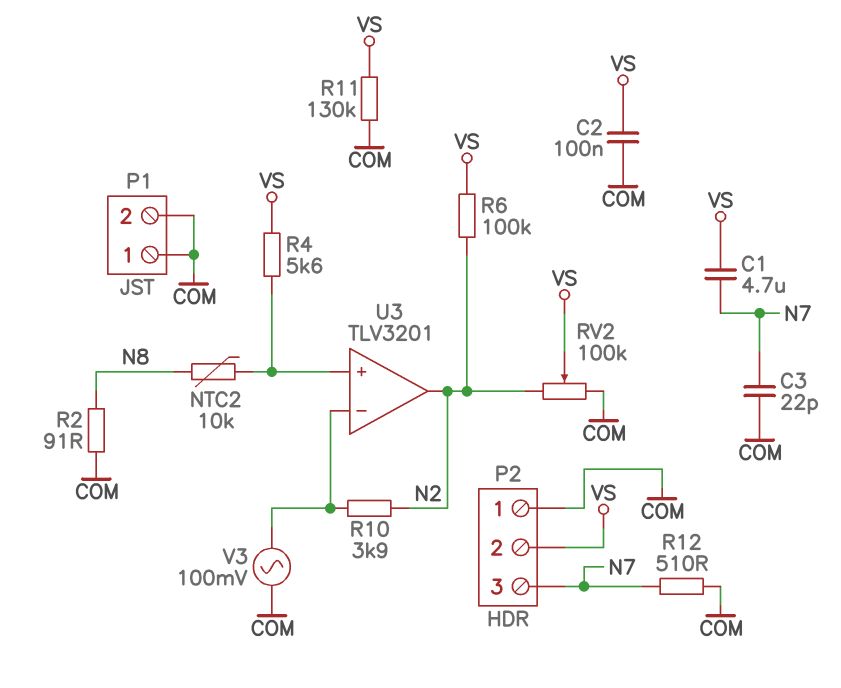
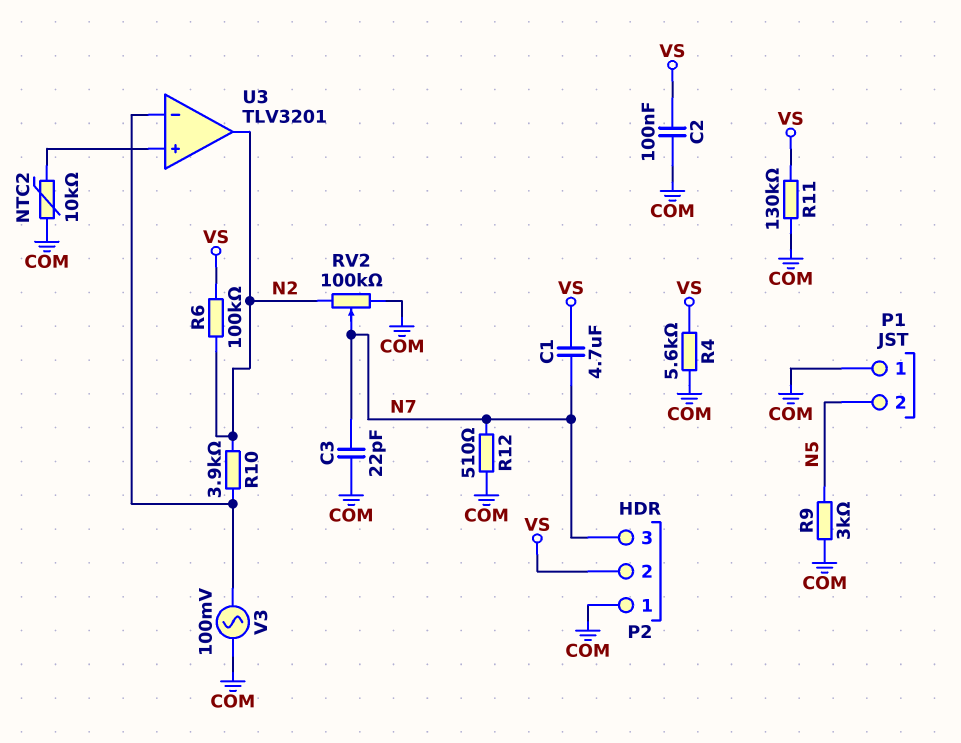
NTC2: 10k (N8, U3/in+) -> 10k (COM, U3/in+)
P1 pin 2: COM -> N5
R2: 91 (COM, N8) -> none
R4: 5.6k (U3/in+, VS) -> 5.6k (COM, VS)
R9: none -> 3k (COM, N5)
RV2: 100k (COM, N2, wiper VS) -> 100k (COM, N2, wiper N7)

